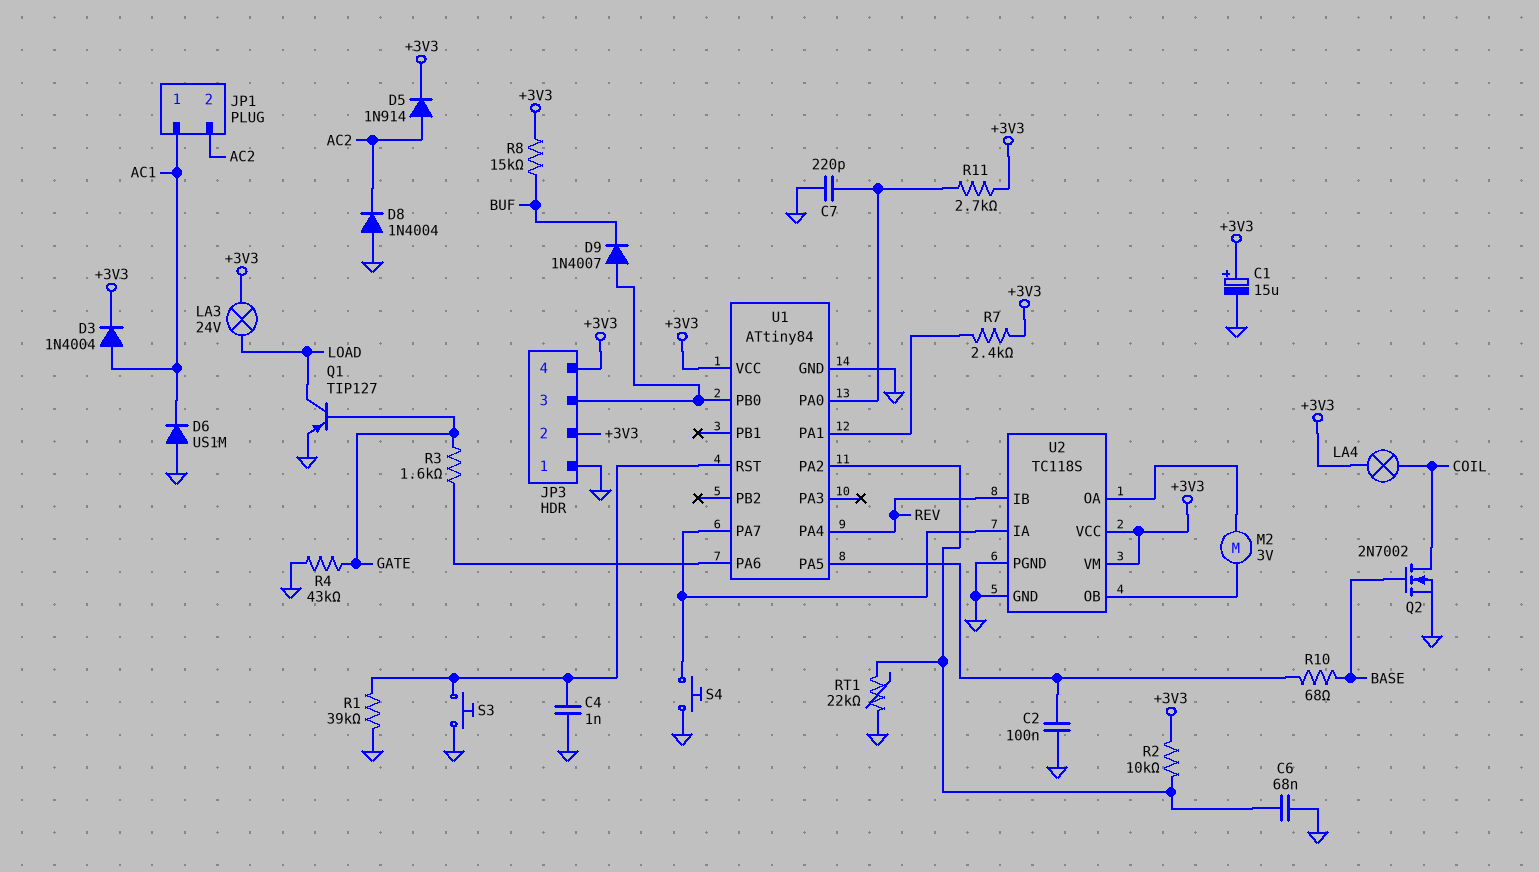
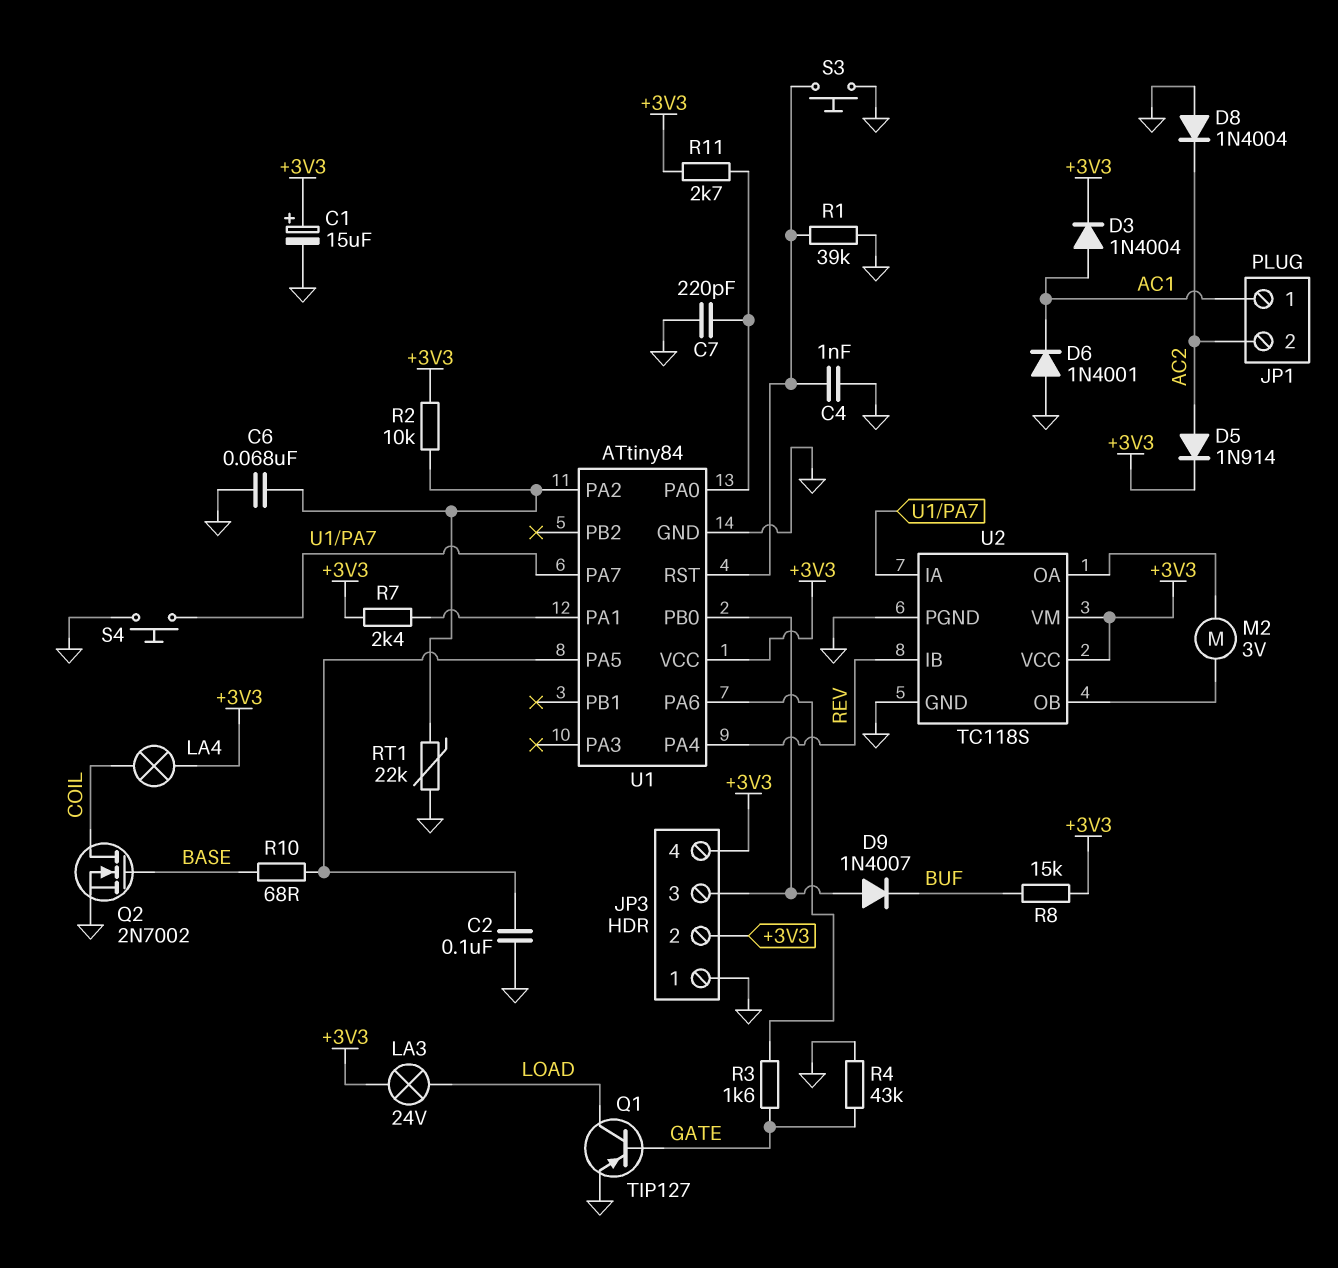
D6: diode US1M (A GND, K AC1) -> diode 1N4001 (A GND, K AC1)

